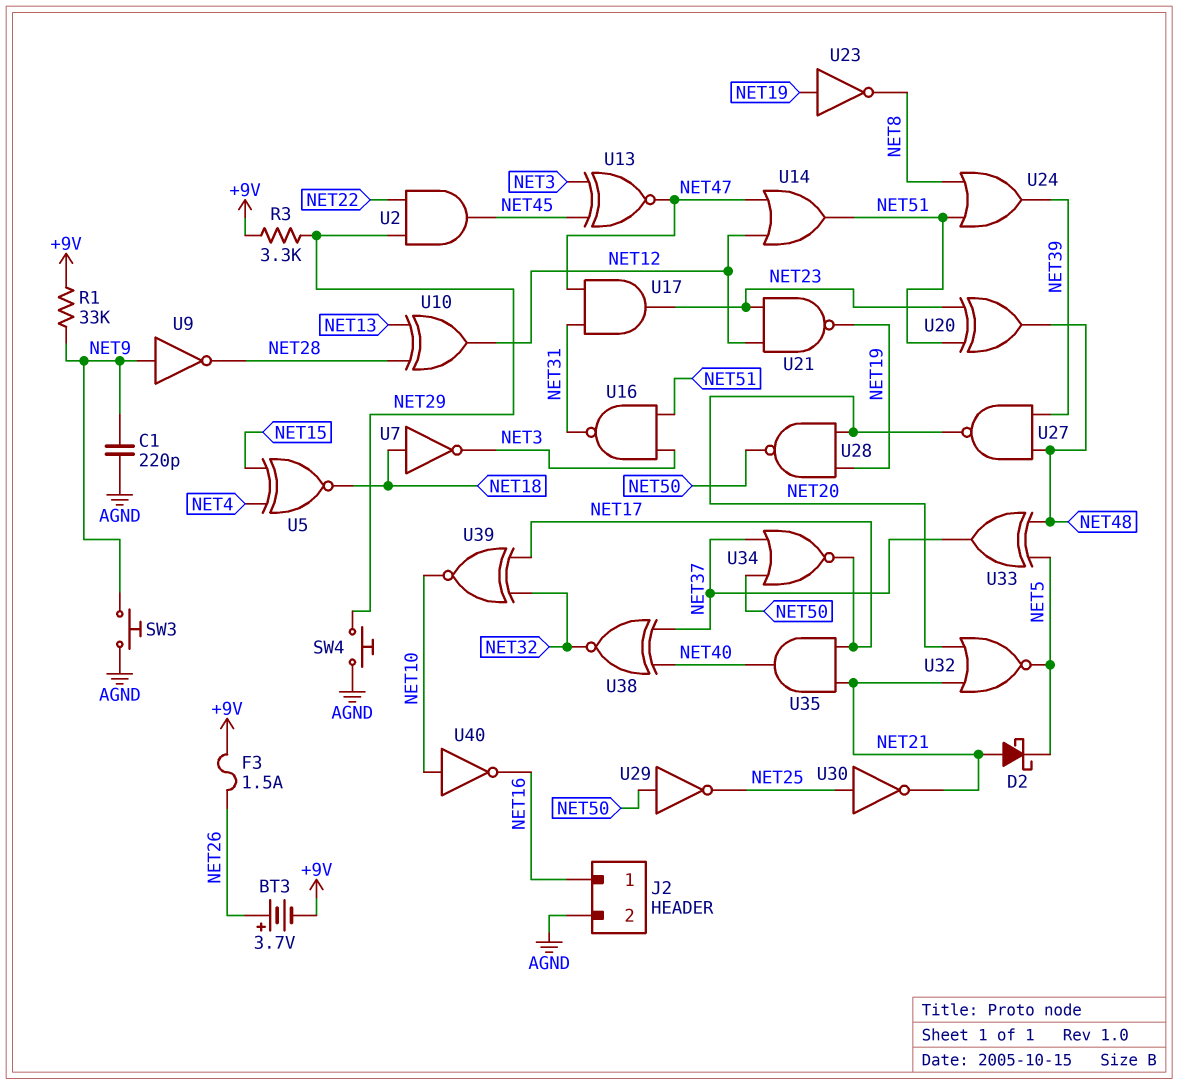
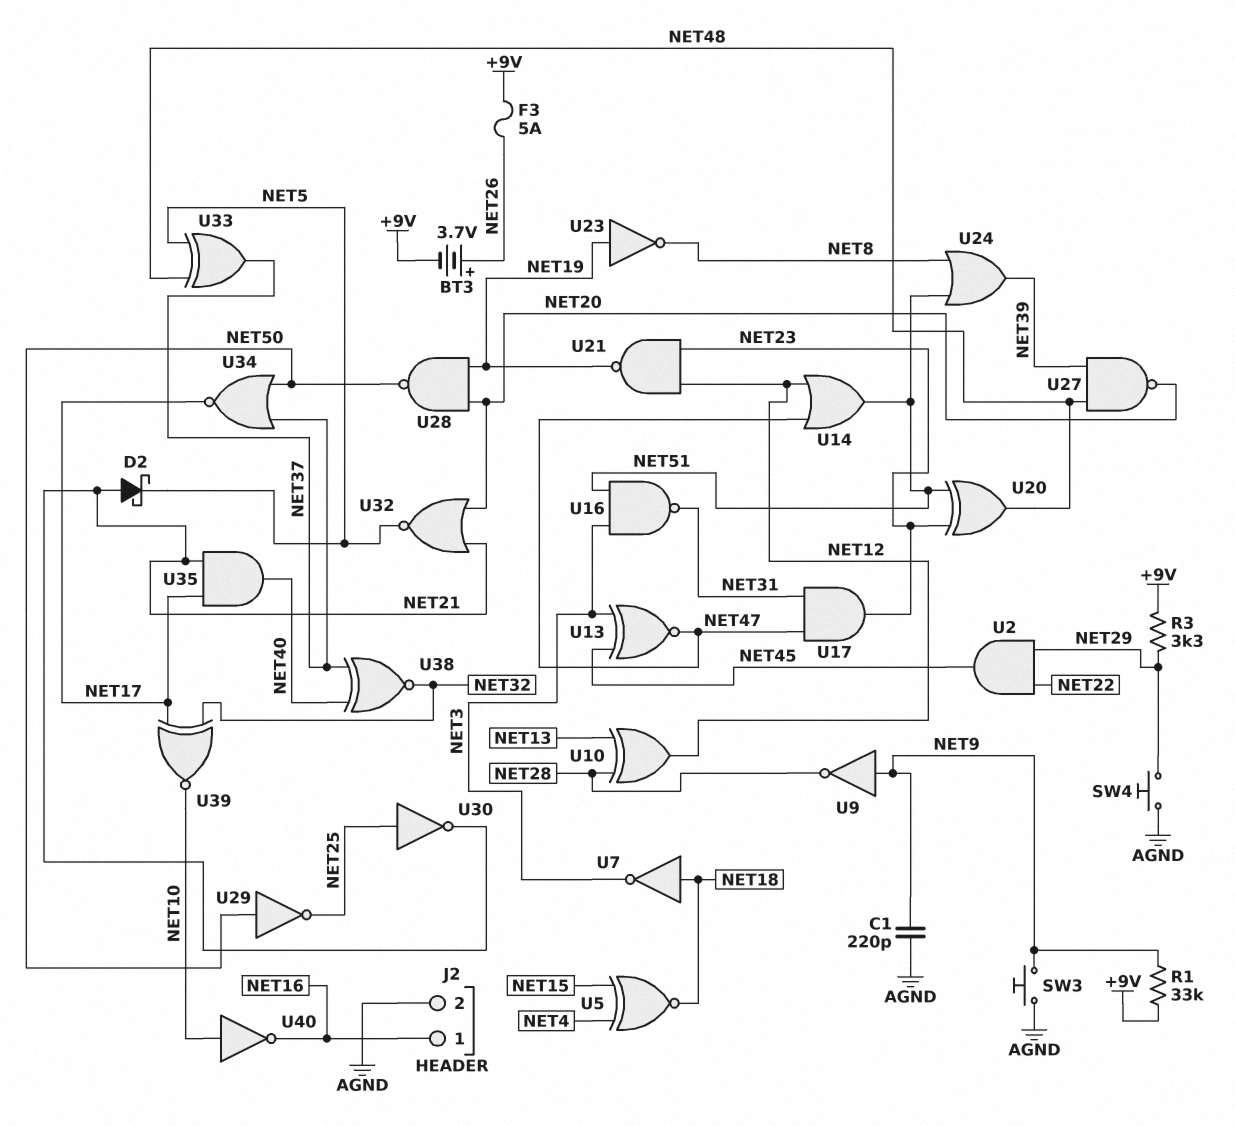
F3: 1.5A (+9V, NET26) -> 5A (+9V, NET26)

